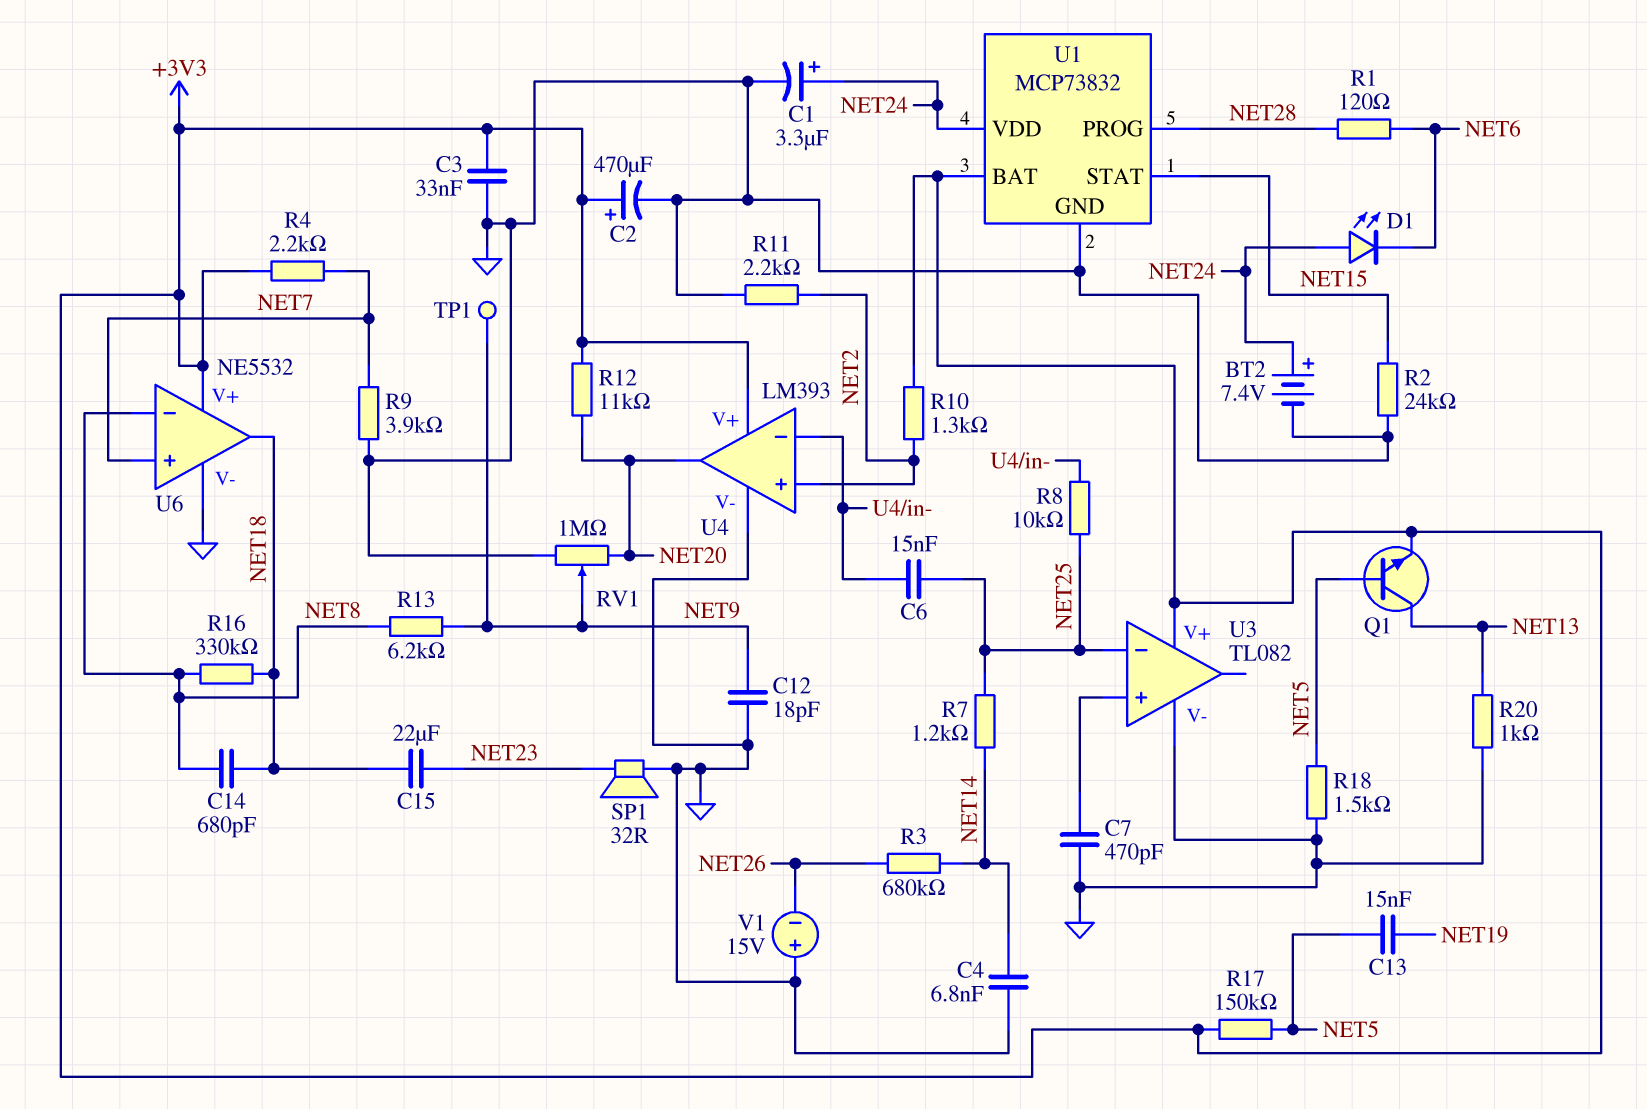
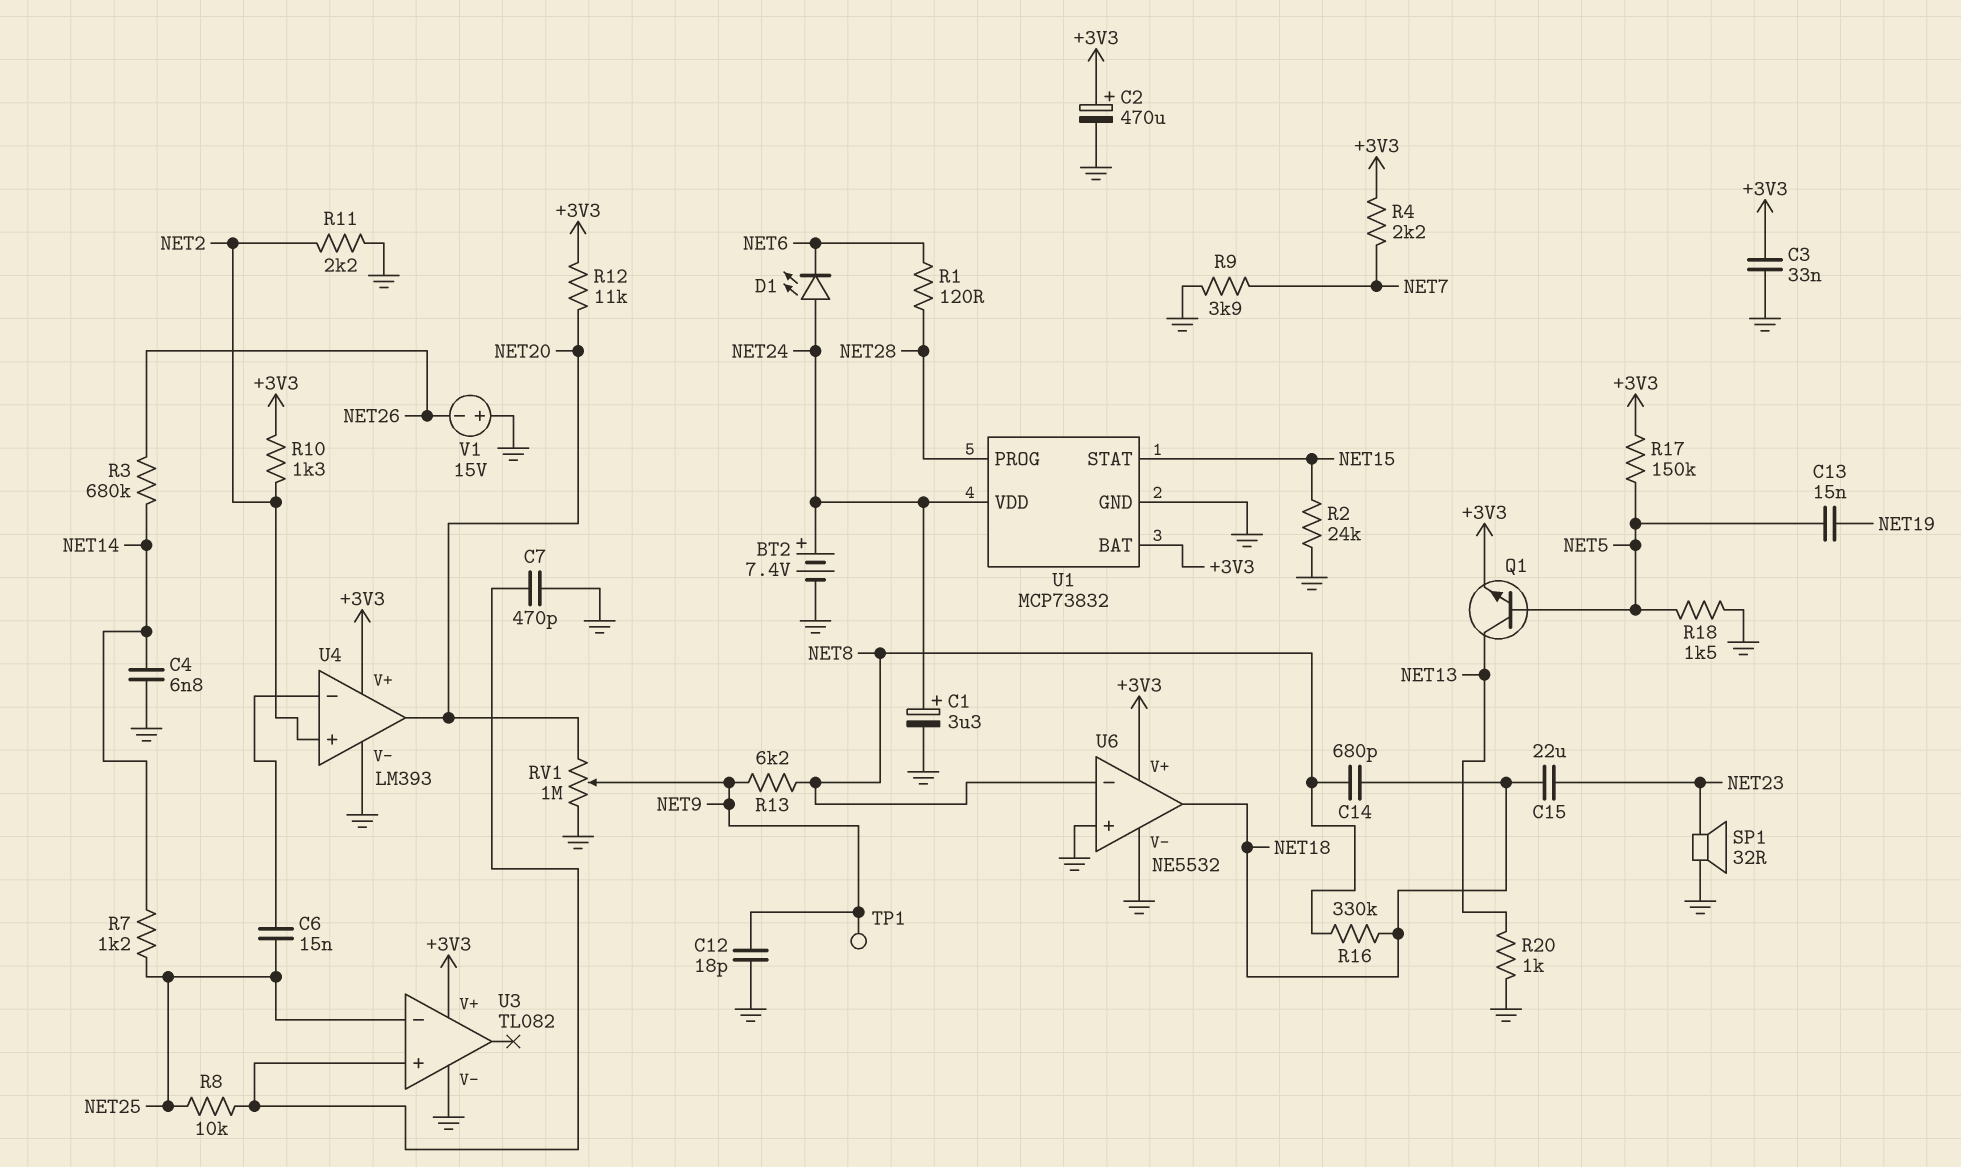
R8: 10k (NET25, U4/in-) -> 10k (NET25, U3/in+)
U6 pin in+: NET7 -> GND

